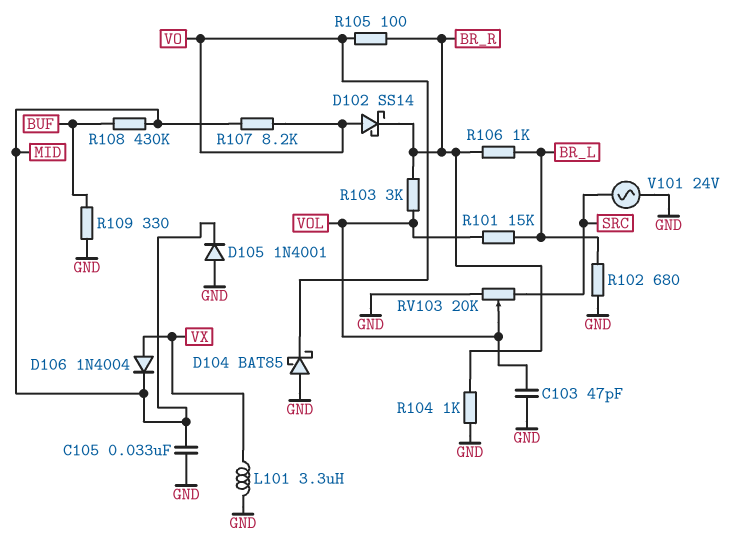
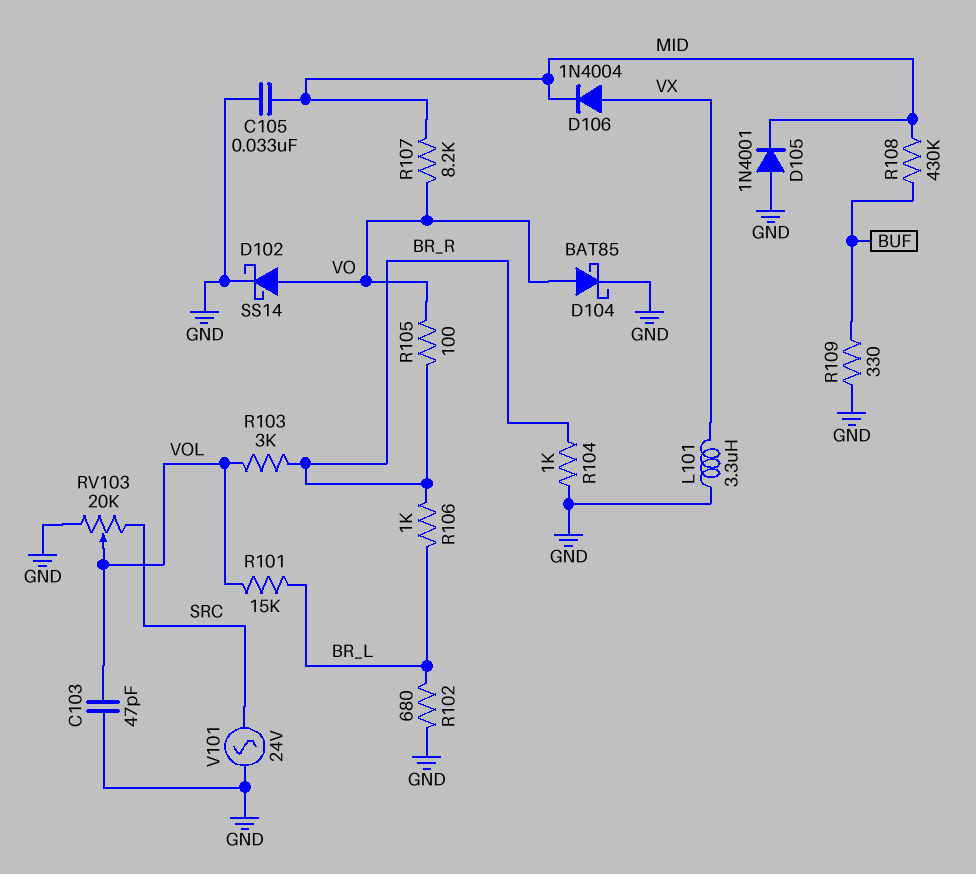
D102: schottky SS14 (A VO, K BR_R) -> schottky SS14 (A VO, K GND)
D104: schottky BAT85 (A GND, K VO) -> schottky BAT85 (A VO, K GND)

